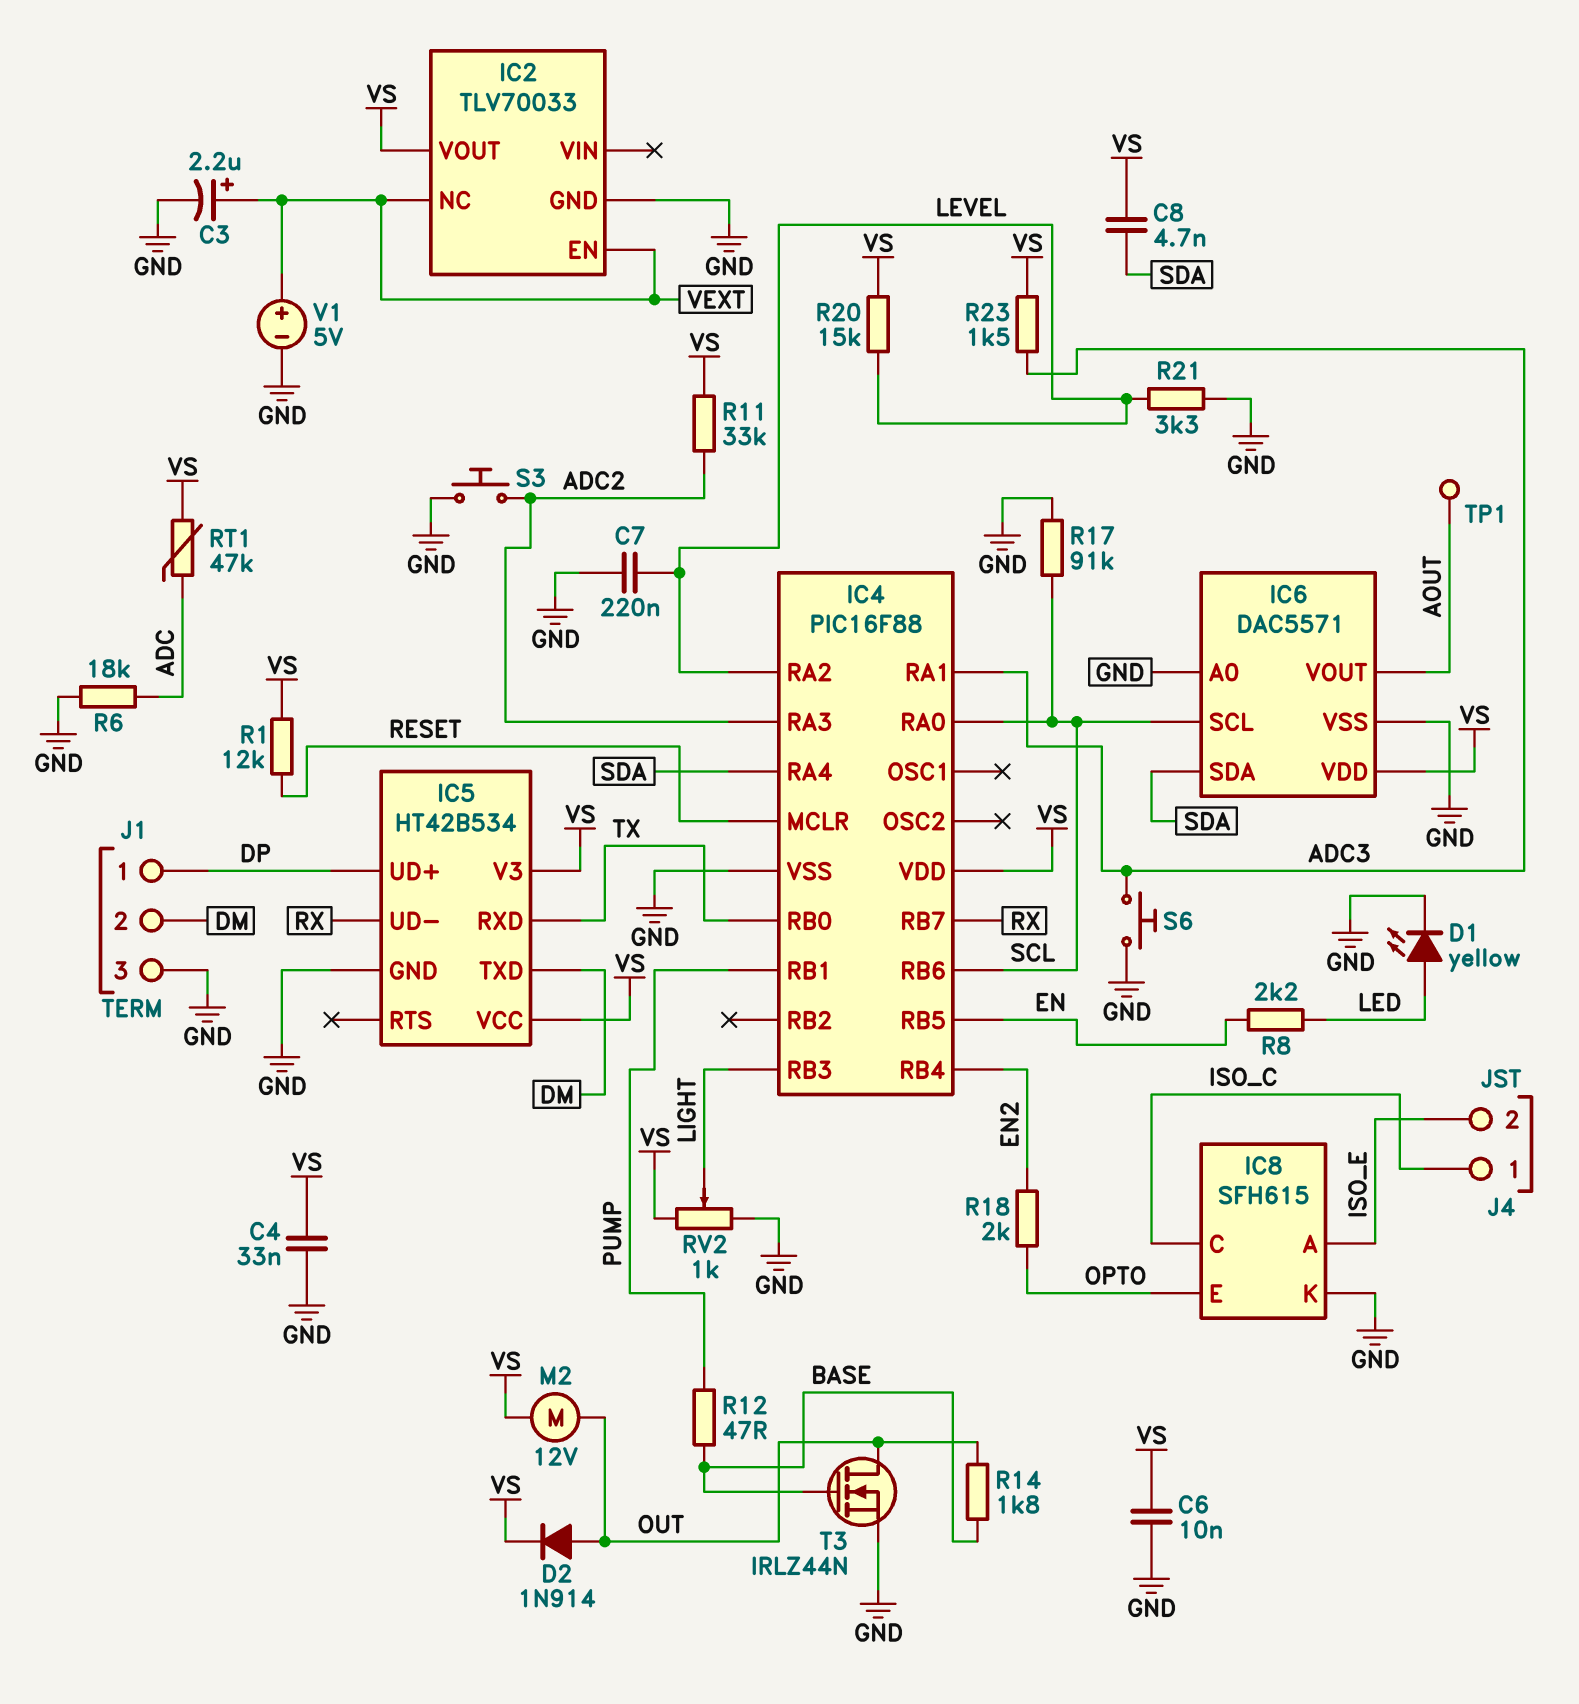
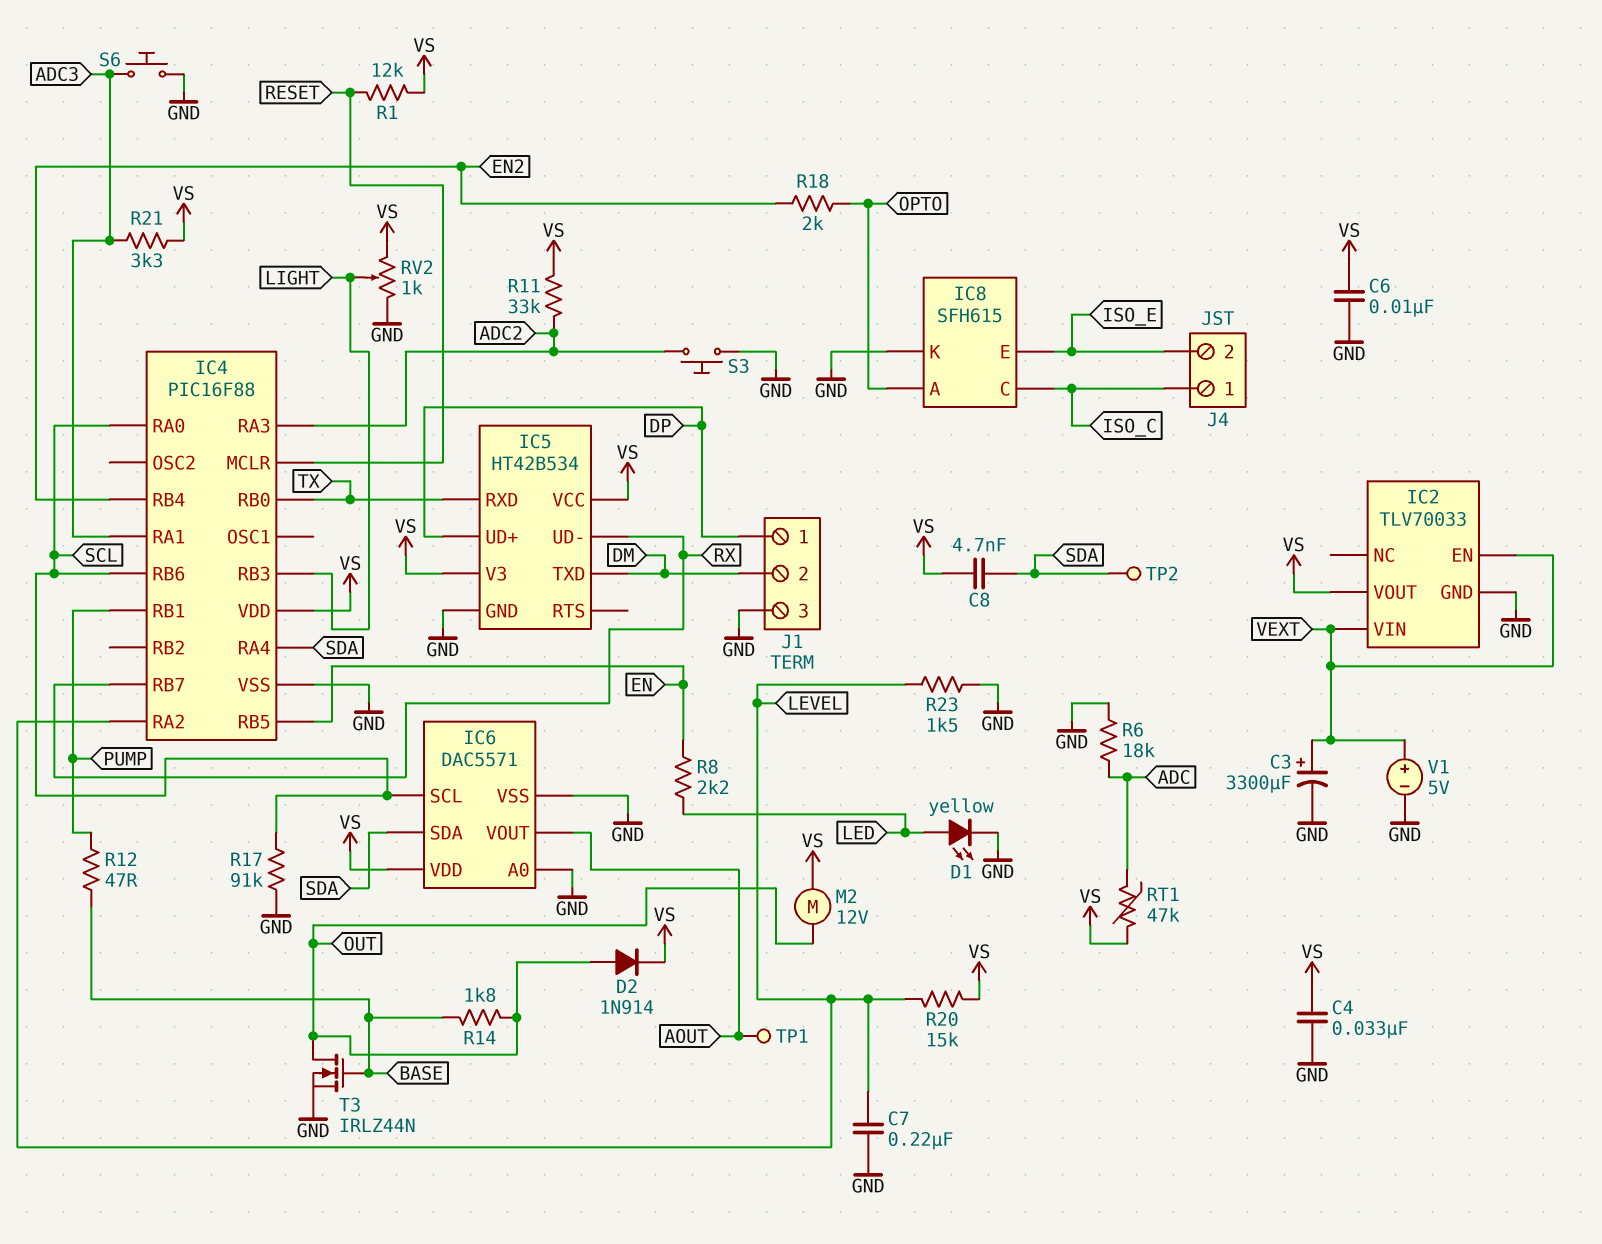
C3: 2.2uF (plus VEXT, minus GND) -> 3300uF (plus VEXT, minus GND)
IC2 pin NC: VEXT -> none
IC2 pin VIN: none -> VEXT
IC8 pin A: ISO_E -> OPTO
IC8 pin E: OPTO -> ISO_E
R21: 3.3k (GND, LEVEL) -> 3.3k (ADC3, VS)
R23: 1.5k (ADC3, VS) -> 1.5k (GND, LEVEL)
TP2: none -> test point (SDA)

